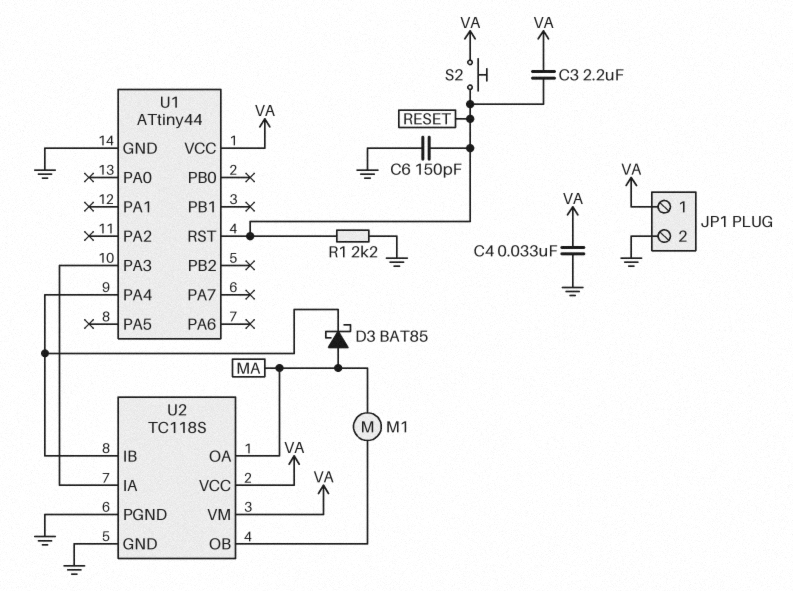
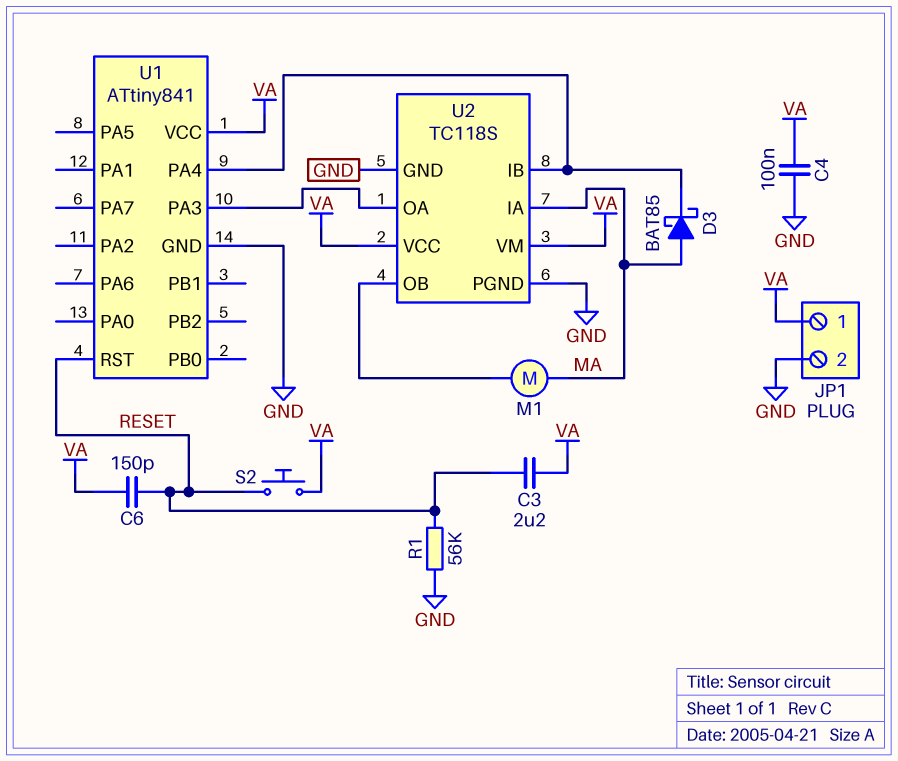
C4: 33nF (GND, VA) -> 100nF (GND, VA)
C6: 150pF (GND, RESET) -> 150pF (RESET, VA)
R1: 2.2k (GND, RESET) -> 56k (GND, RESET)
U1: ATtiny44 -> ATtiny841
U2 pin IA: U1/PA3 -> MA
U2 pin OA: MA -> U1/PA3

